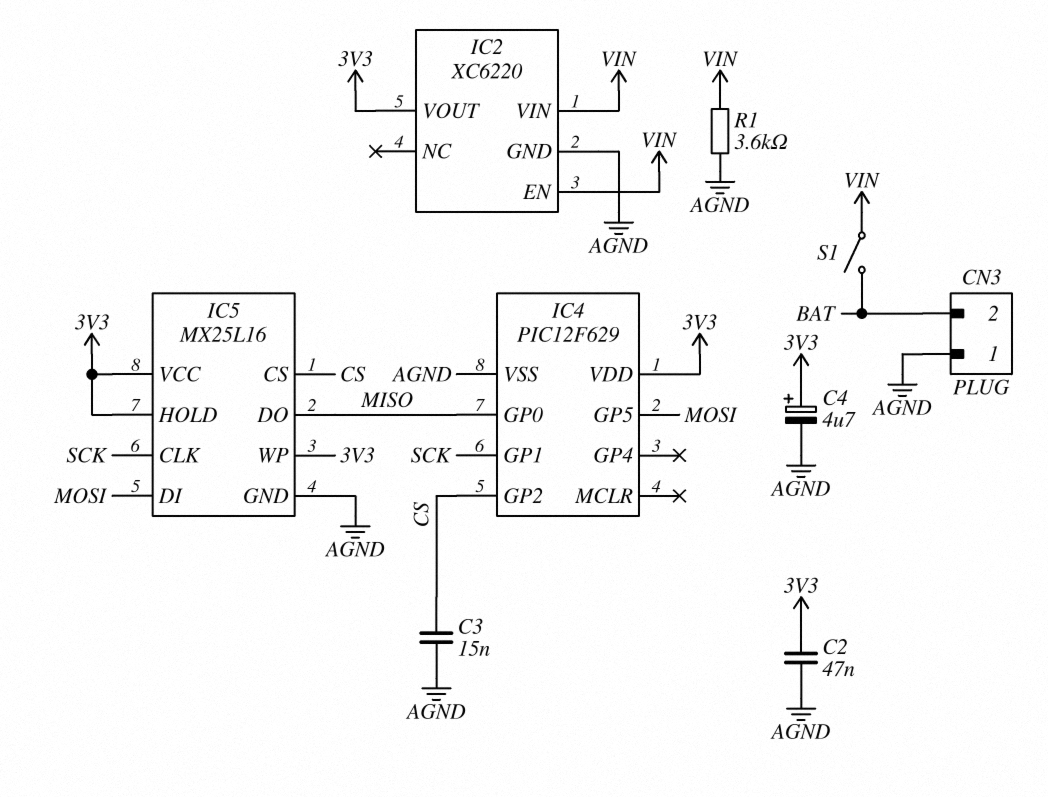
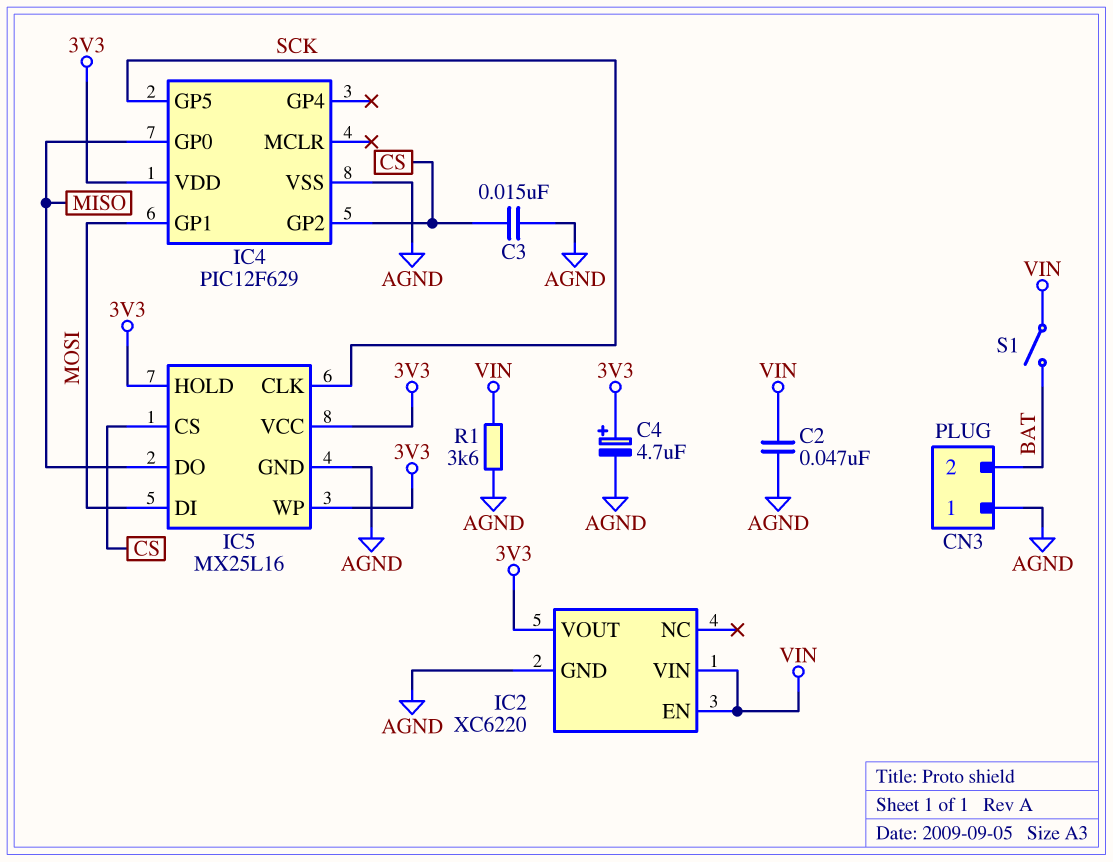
C2: 47nF (3V3, AGND) -> 47nF (AGND, VIN)
IC4 pin GP1: SCK -> MOSI
IC4 pin GP5: MOSI -> SCK

